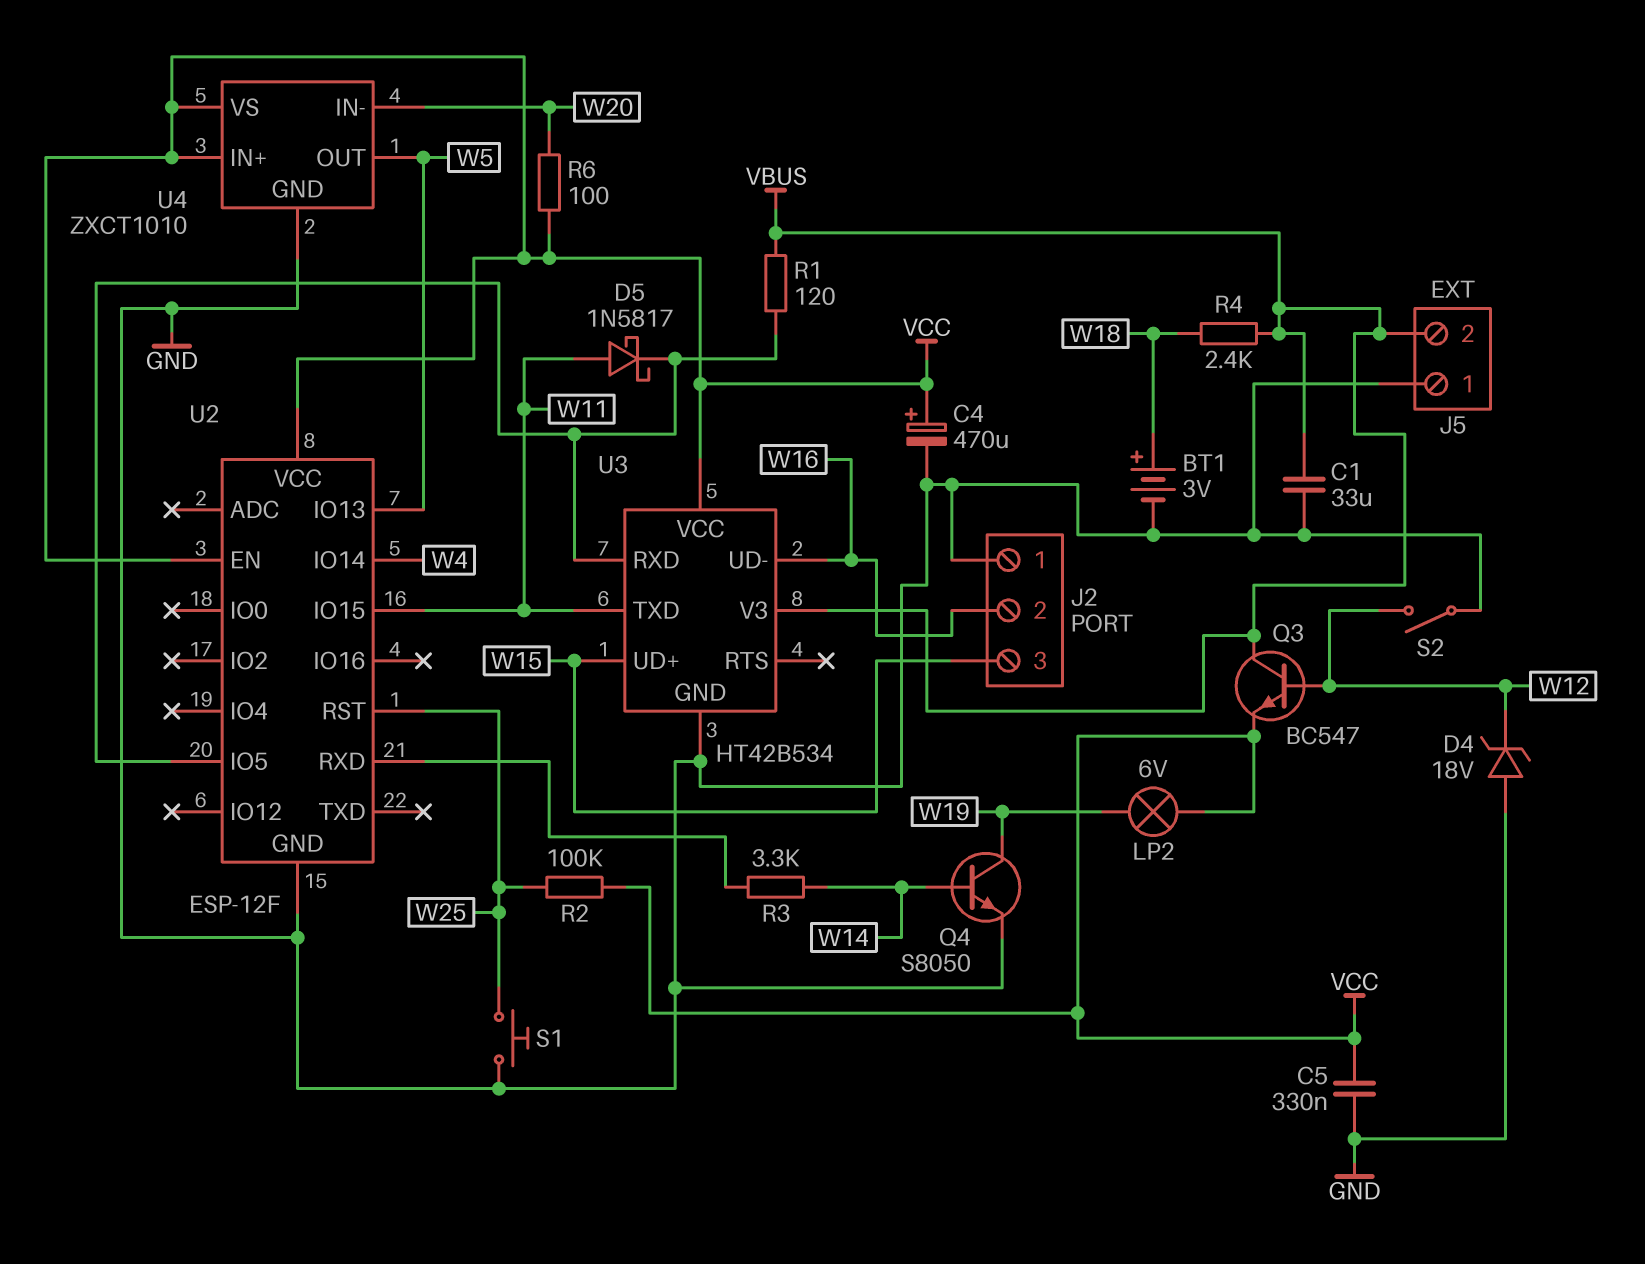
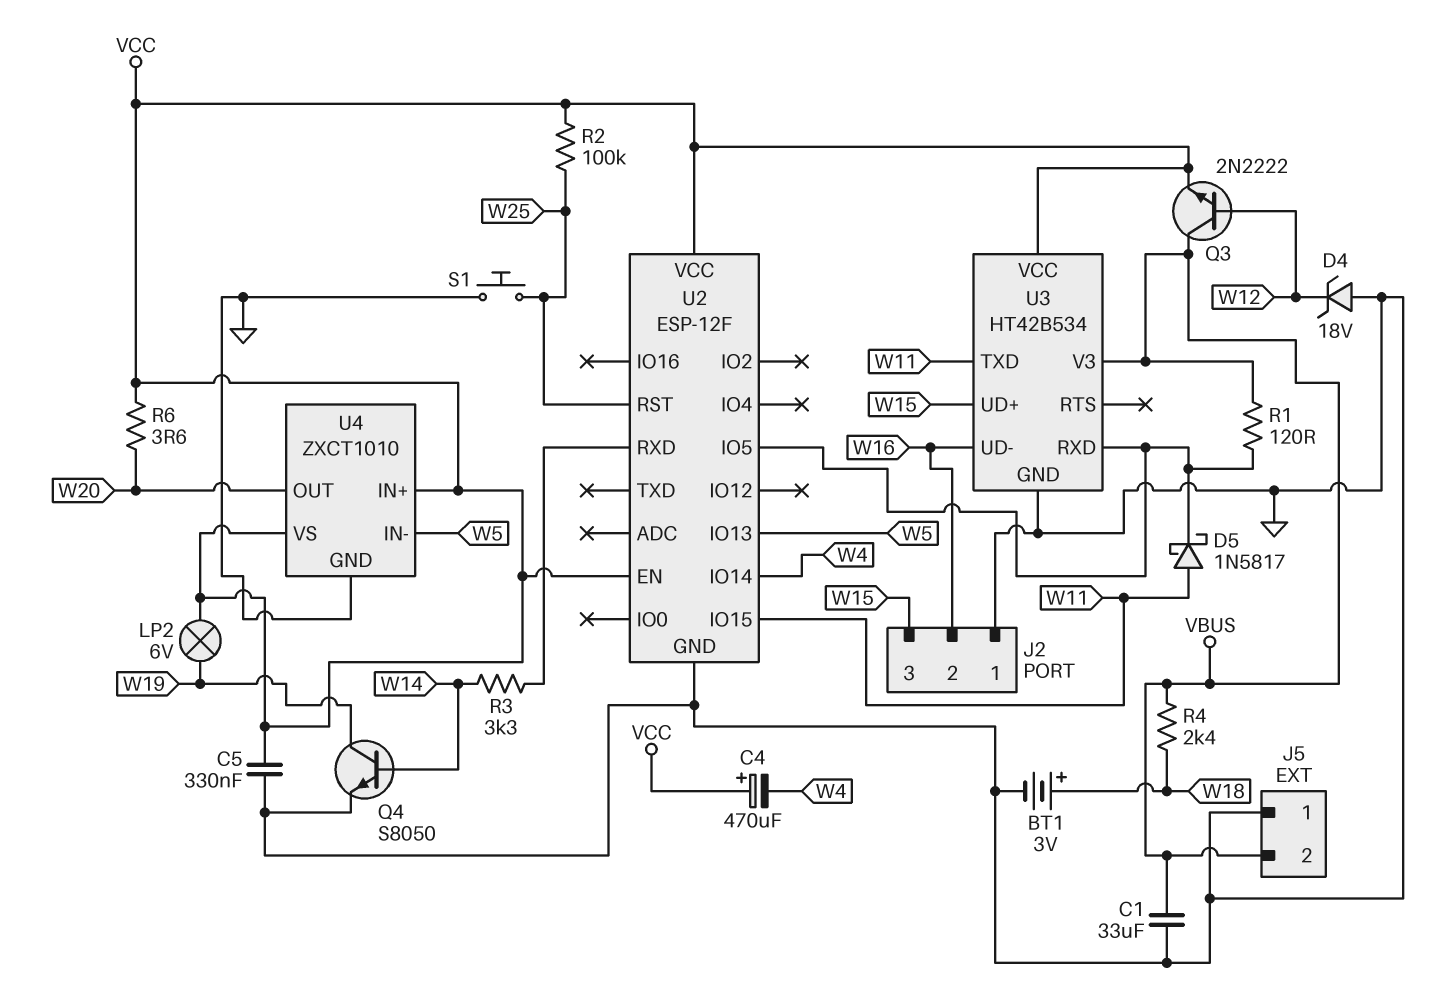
C4: 470uF (plus VCC, minus GND) -> 470uF (plus VCC, minus W4)
Q3: NPN BC547 (B W12, C VBUS, E VCC) -> NPN 2N2222 (B W12, C VBUS, E VCC)
R6: 100 (VCC, W20) -> 3.6 (VCC, W20)
S2: switch (GND, W12) -> none
U4 pin IN-: W20 -> W5
U4 pin OUT: W5 -> W20

